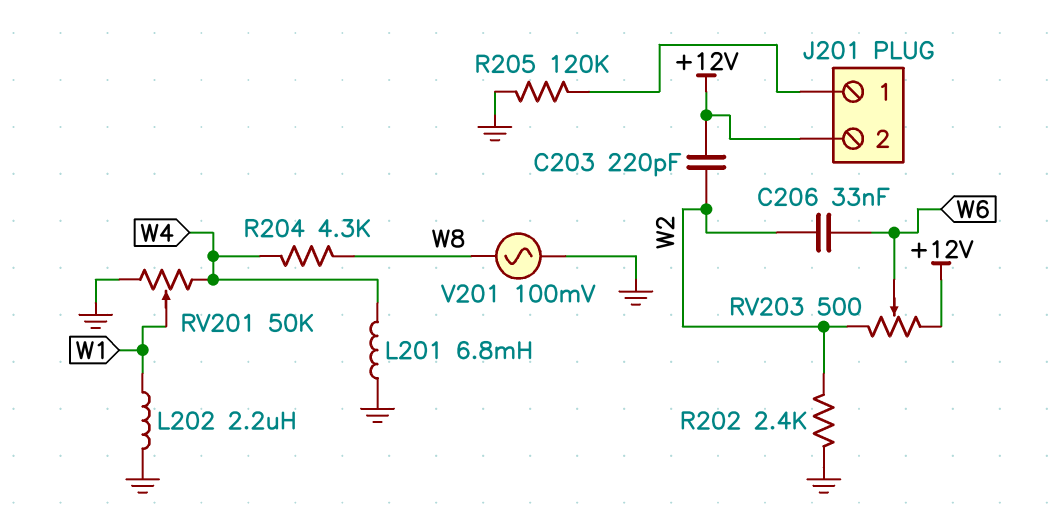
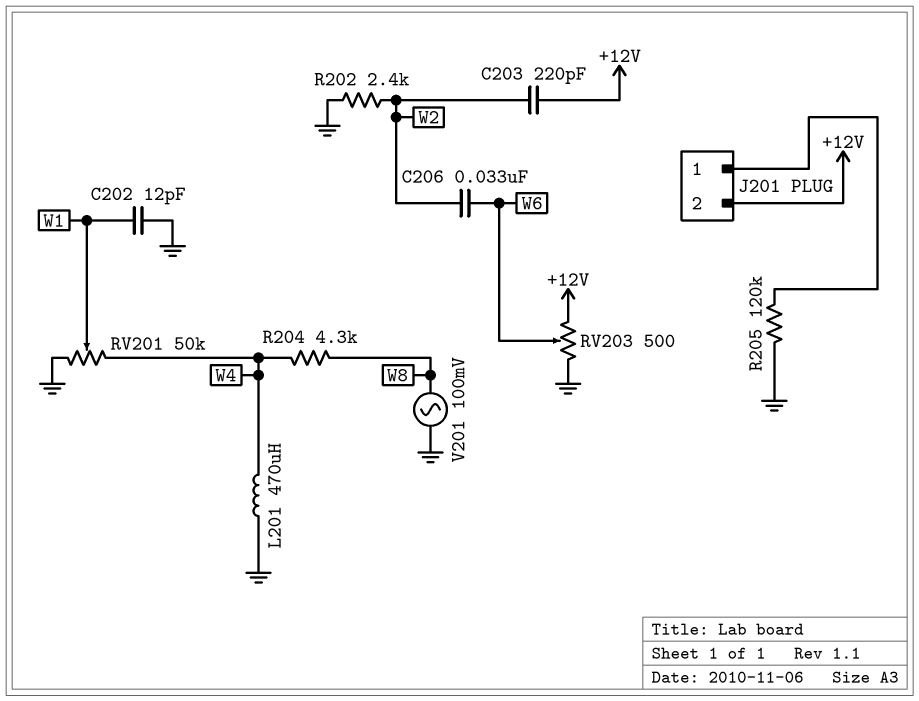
C202: none -> 12pF (GND, W1)
L201: 6.8mH (GND, W4) -> 470uH (GND, W4)
L202: 2.2uH (GND, W1) -> none
RV203: 500 (+12V, W2, wiper W6) -> 500 (+12V, GND, wiper W6)

